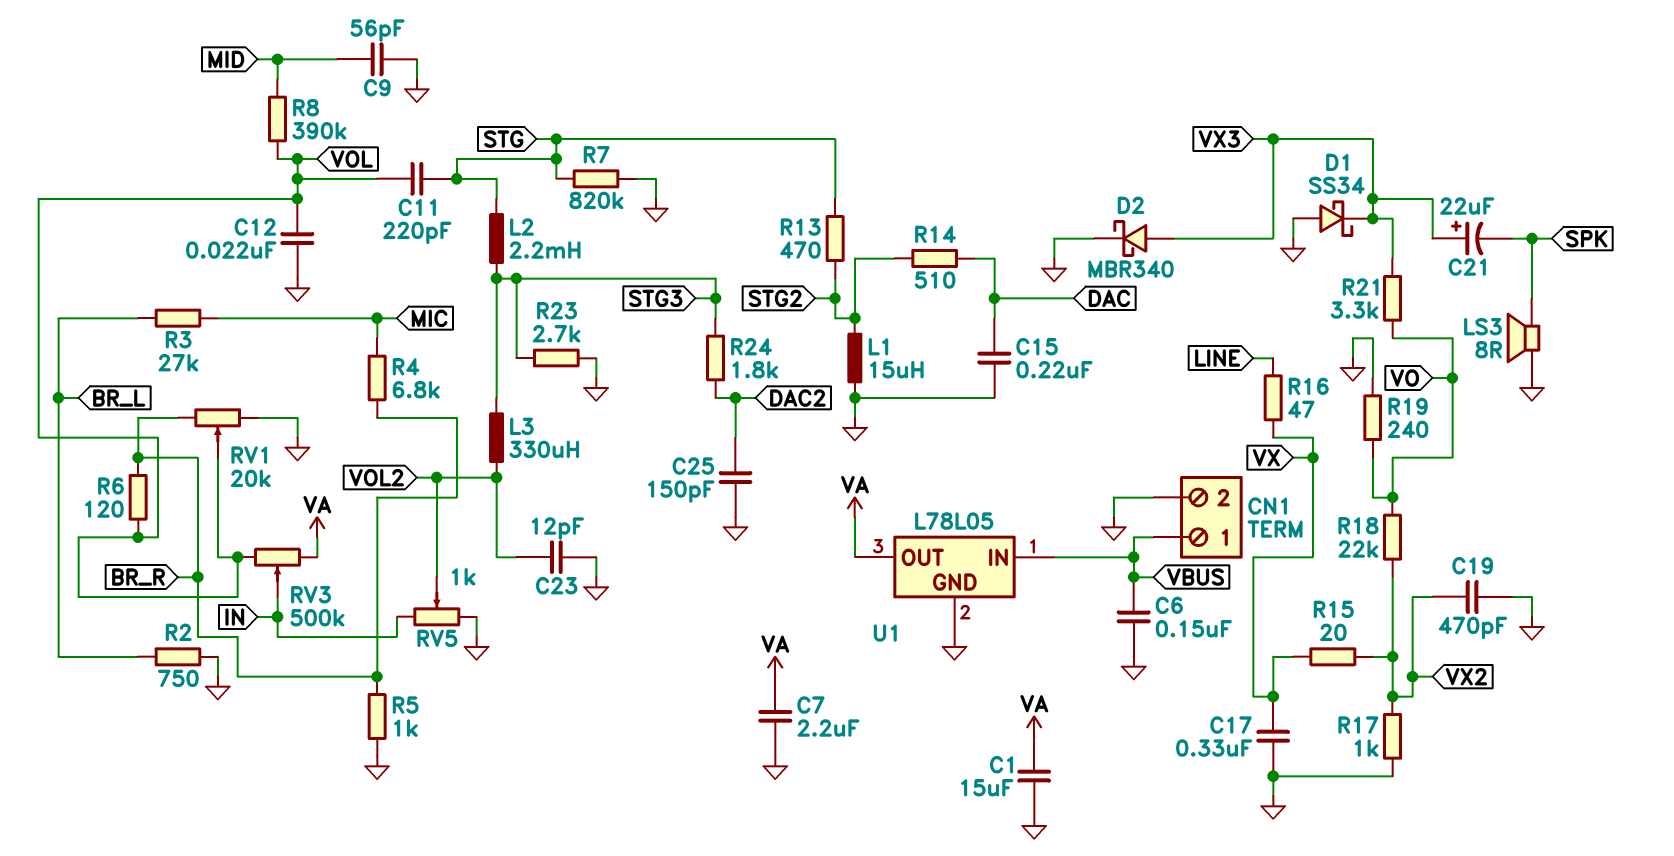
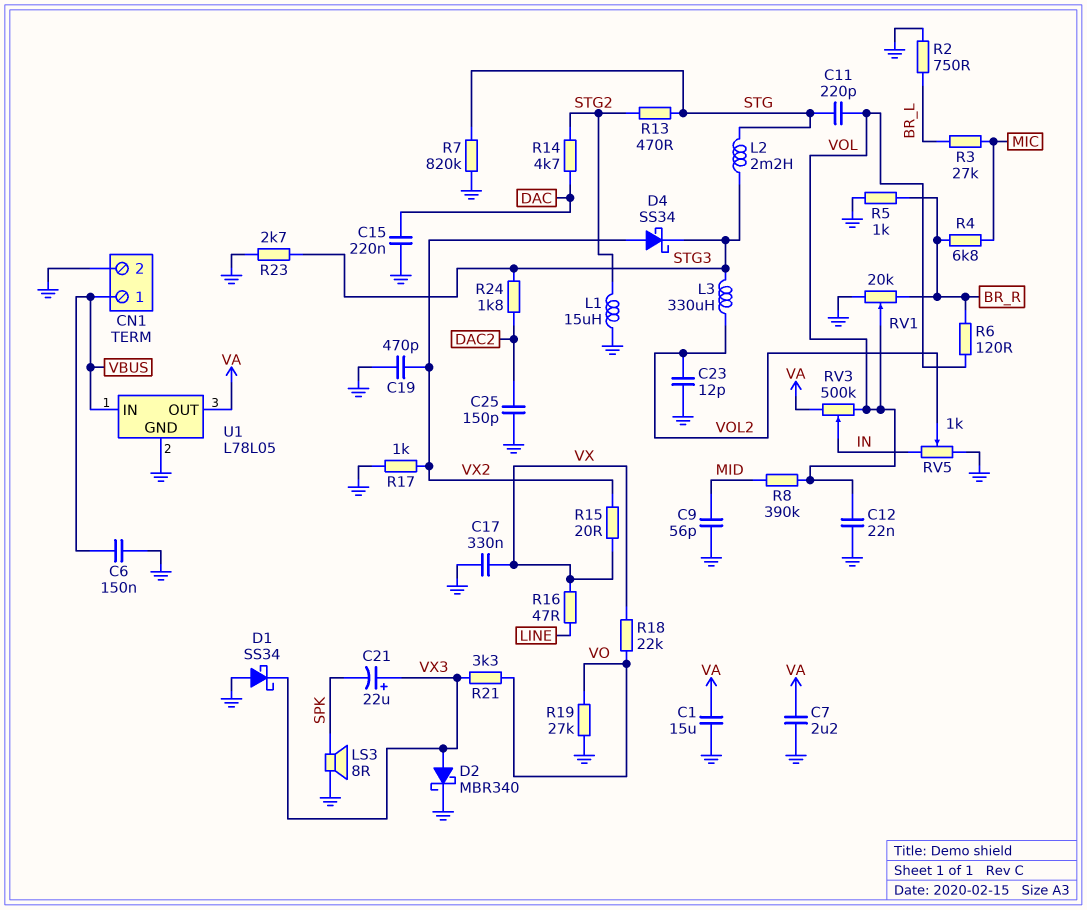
D4: none -> schottky SS34 (A VX2, K STG3)
R14: 510 (DAC, STG2) -> 4.7k (DAC, STG2)
R18: 22k (VO, VX2) -> 22k (VO, VX)
R19: 240 (GND, VO) -> 27k (GND, VO)

